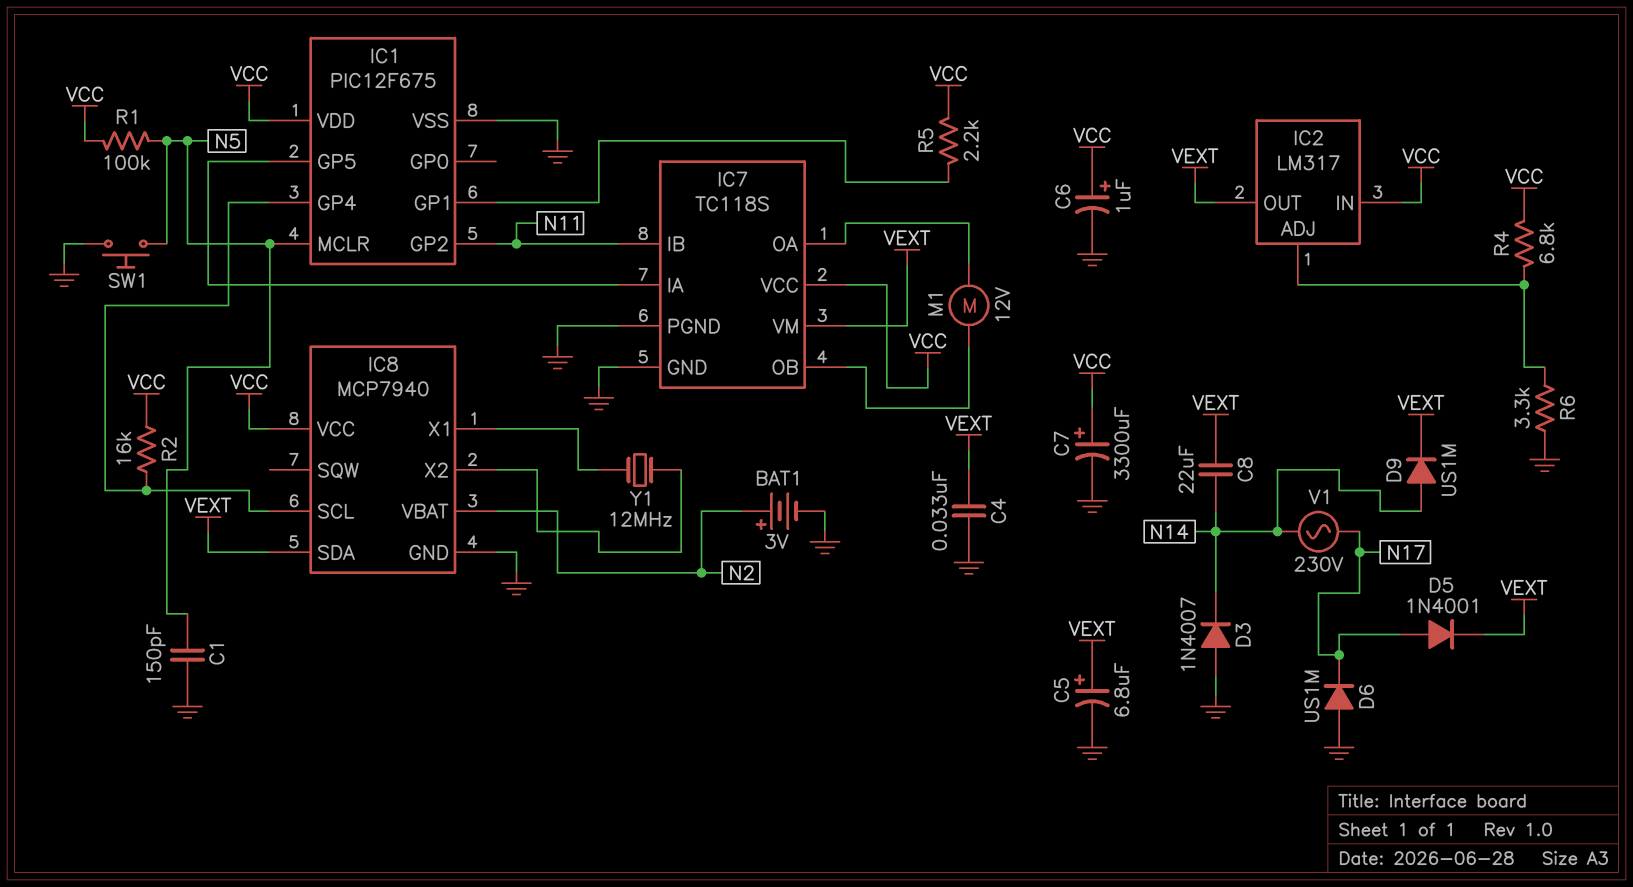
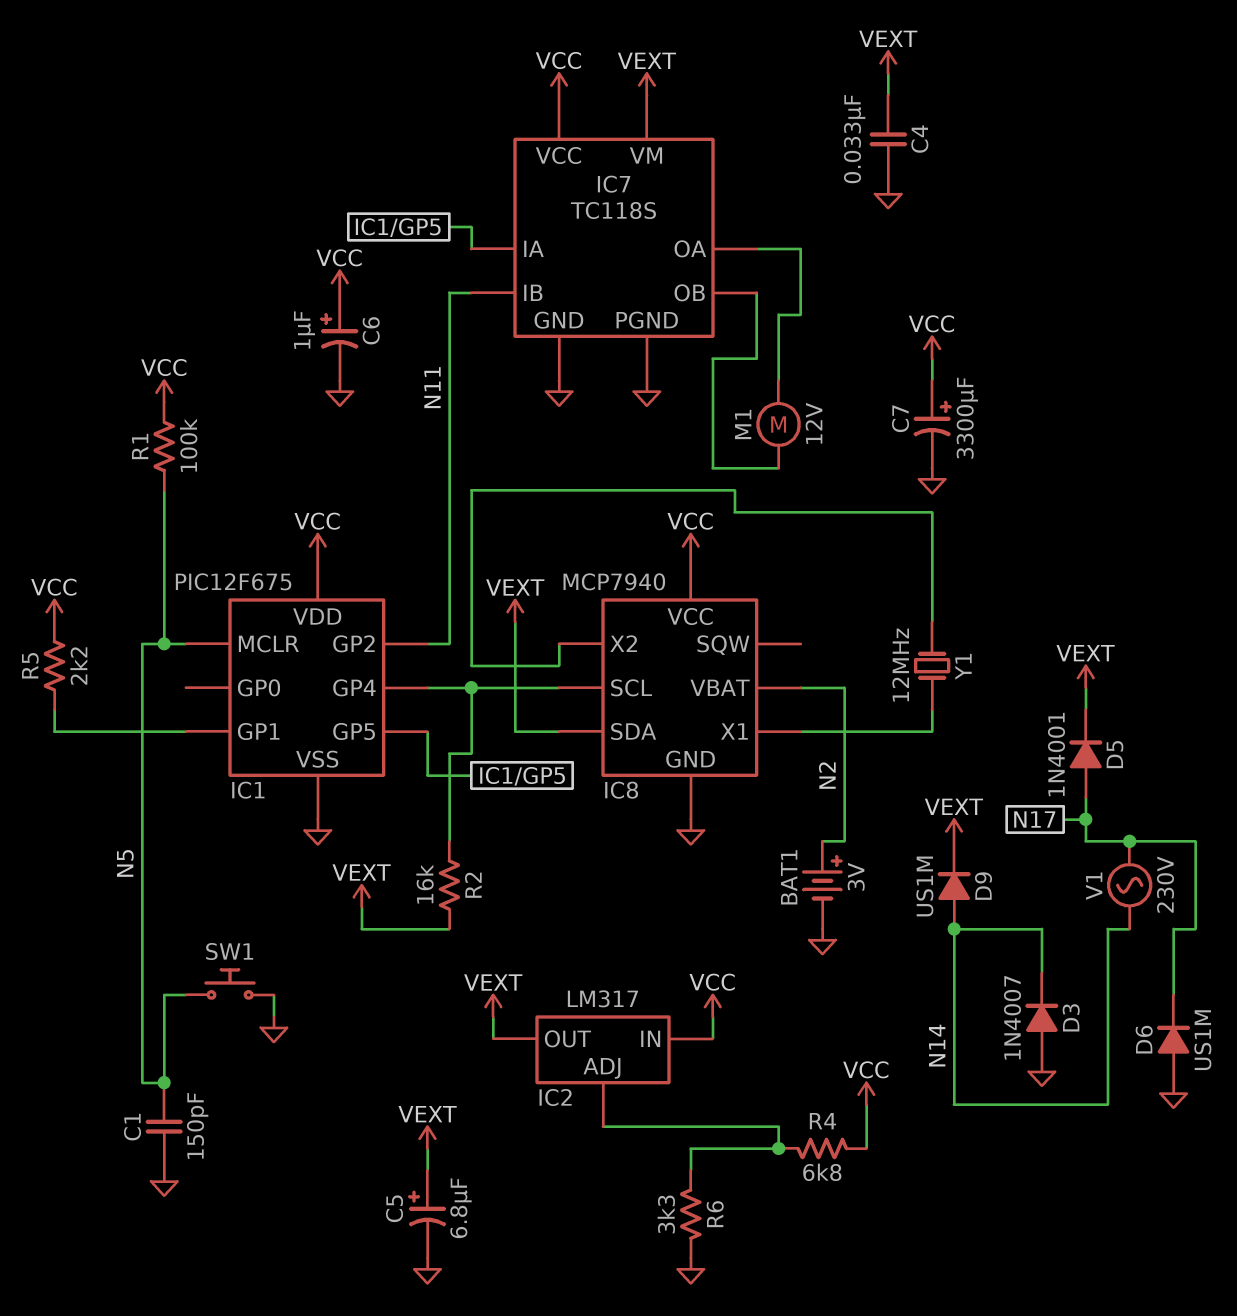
C8: 22uF (N14, VEXT) -> none
R2: 16k (IC1/GP4, VCC) -> 16k (IC1/GP4, VEXT)

